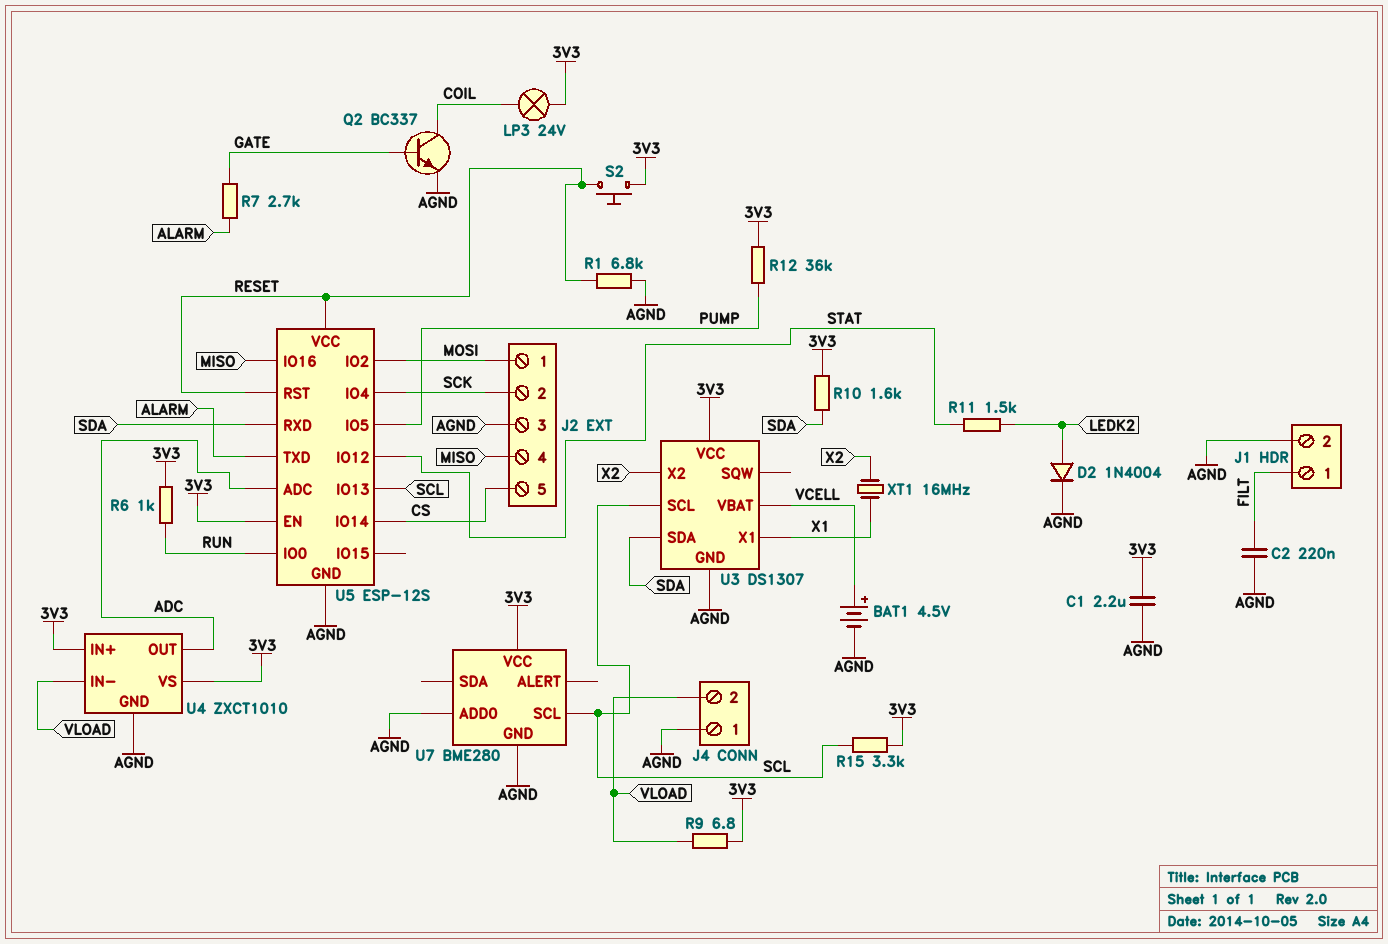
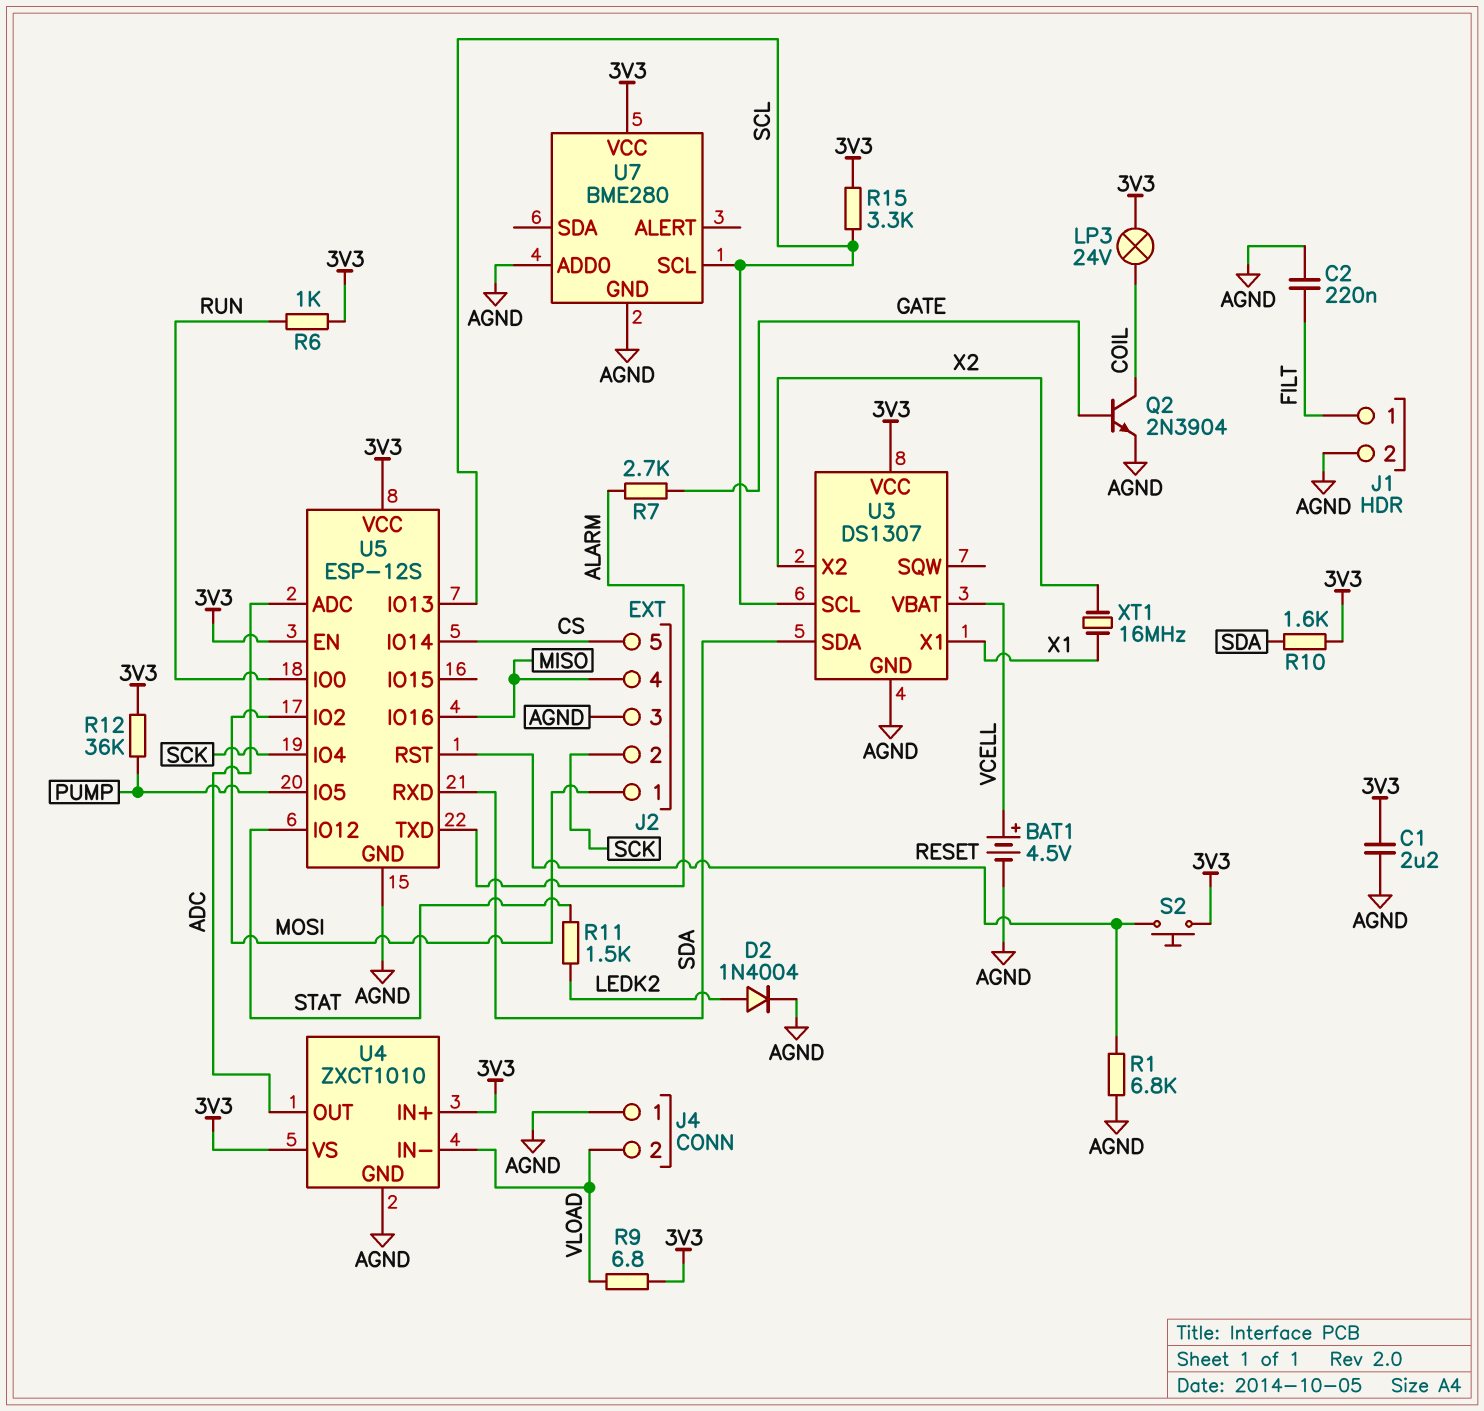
Q2: NPN BC337 (B GATE, C COIL, E AGND) -> NPN 2N3904 (B GATE, C COIL, E AGND)
U5 pin VCC: RESET -> 3V3

